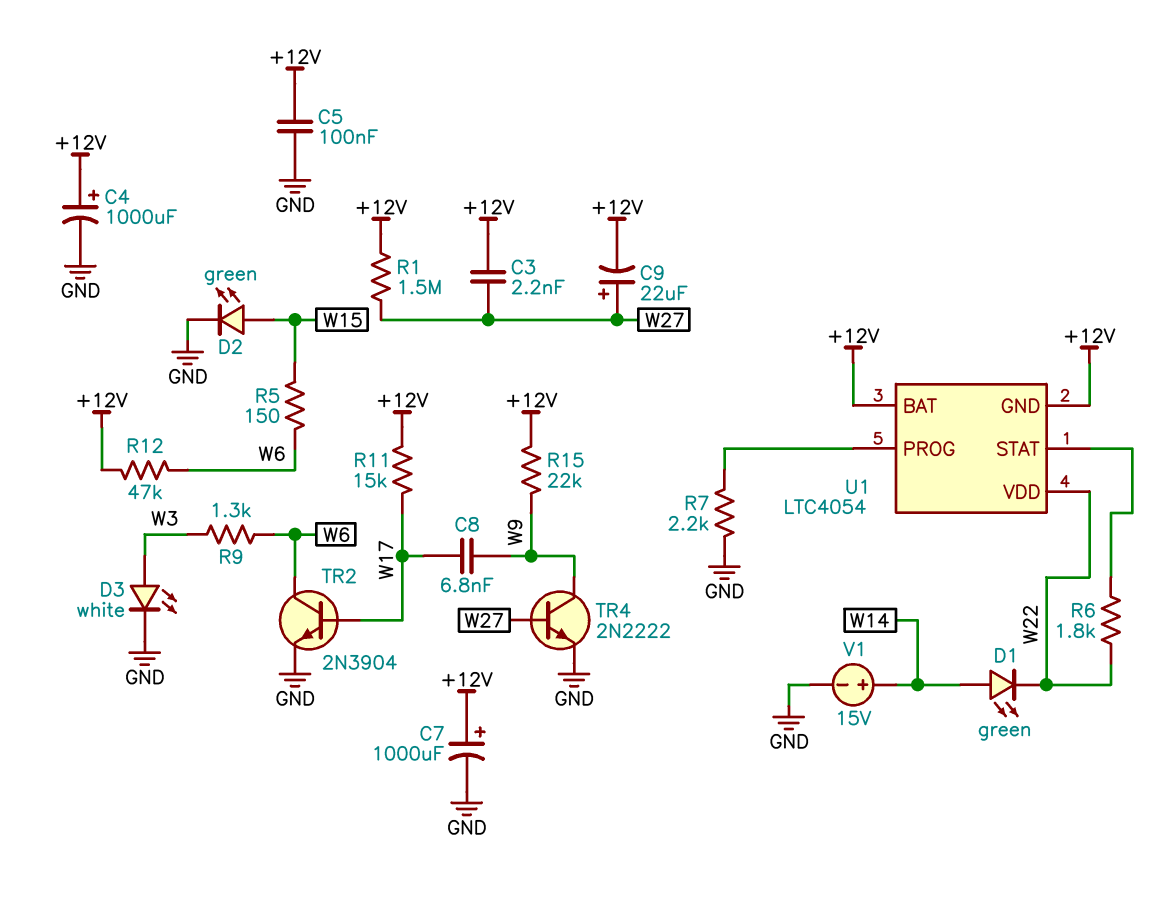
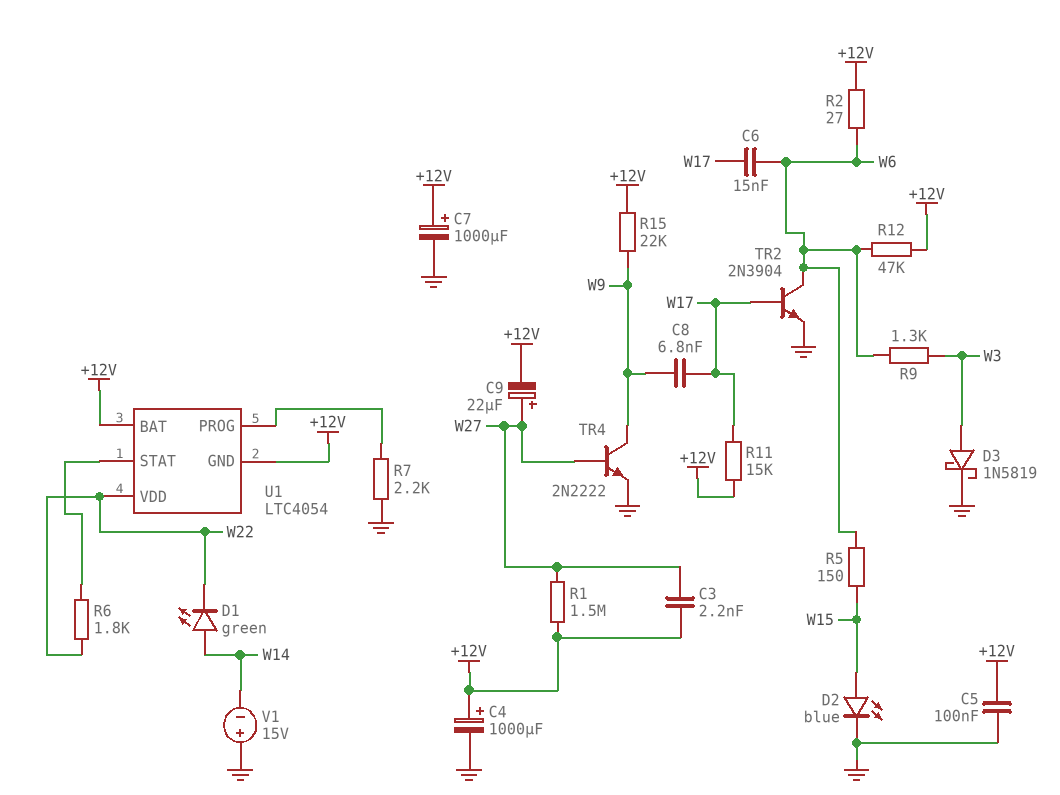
C6: none -> 15nF (W6, W17)
D2: LED green (A W15, K GND) -> LED blue (A W15, K GND)
D3: LED white (A W3, K GND) -> schottky 1N5819 (A W3, K GND)
R2: none -> 27 (+12V, W6)
V1: 15V (plus W14, minus GND) -> 15V (plus GND, minus W14)

